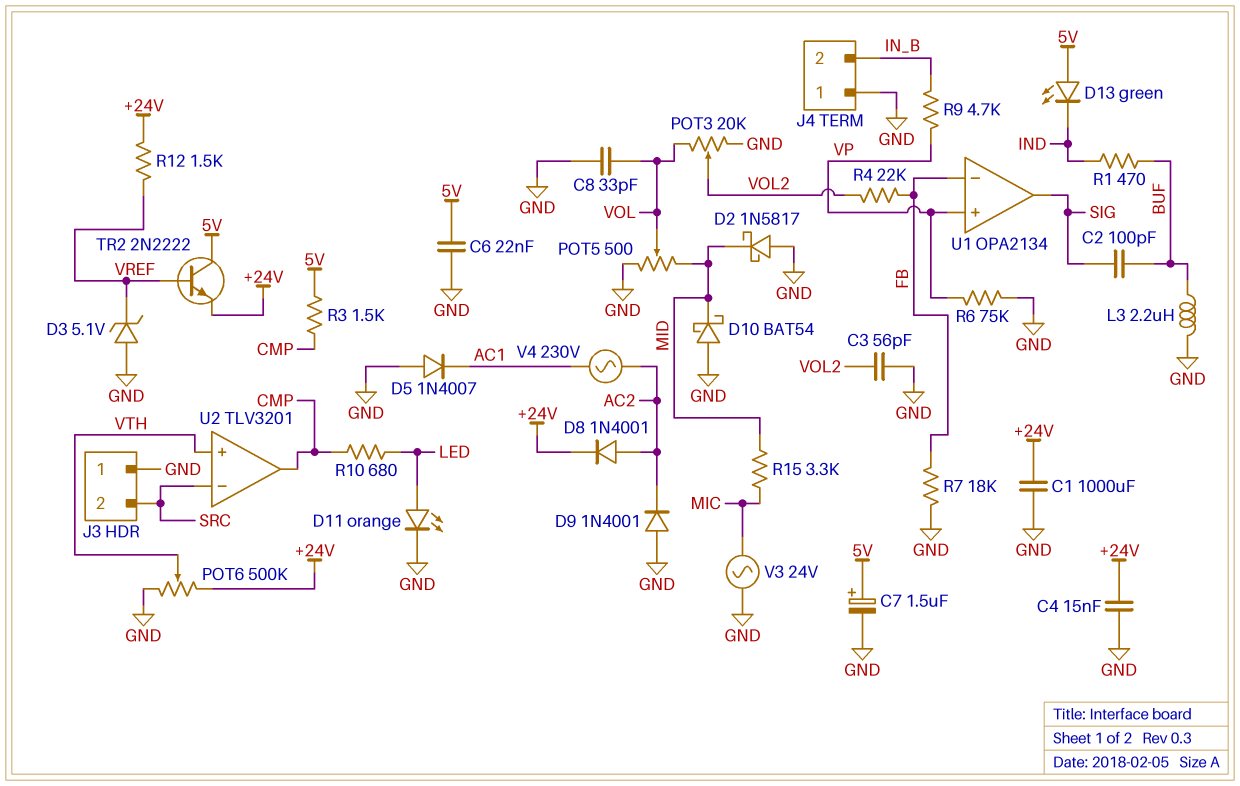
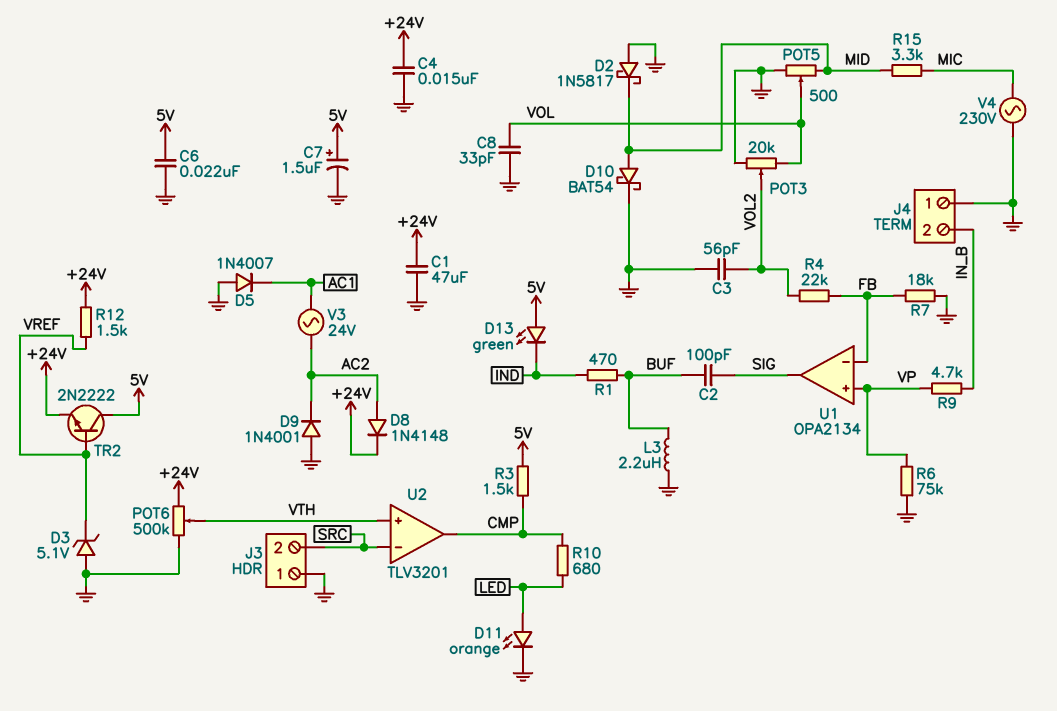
C1: 1000uF (+24V, GND) -> 47uF (+24V, GND)
D8: diode 1N4001 (A AC2, K +24V) -> diode 1N4148 (A AC2, K +24V)
D10: schottky BAT54 (A GND, K MID) -> schottky BAT54 (A MID, K GND)
V3: AC 24V (GND, MIC) -> AC 24V (AC1, AC2)
V4: AC 230V (AC1, AC2) -> AC 230V (GND, MIC)

